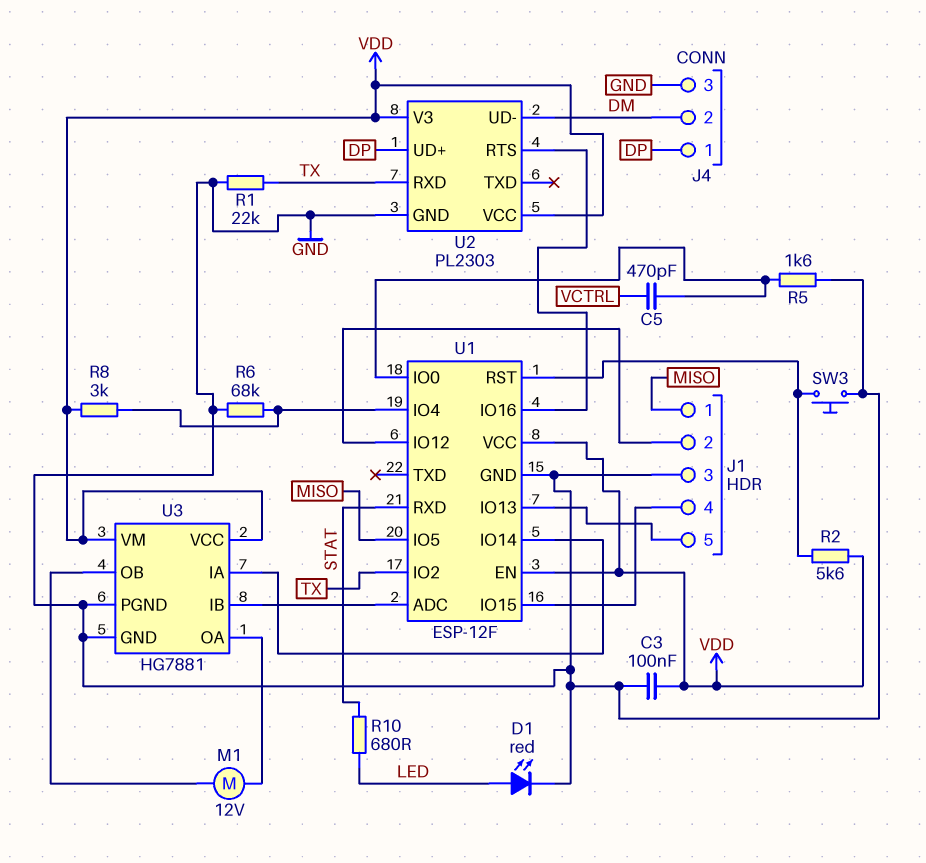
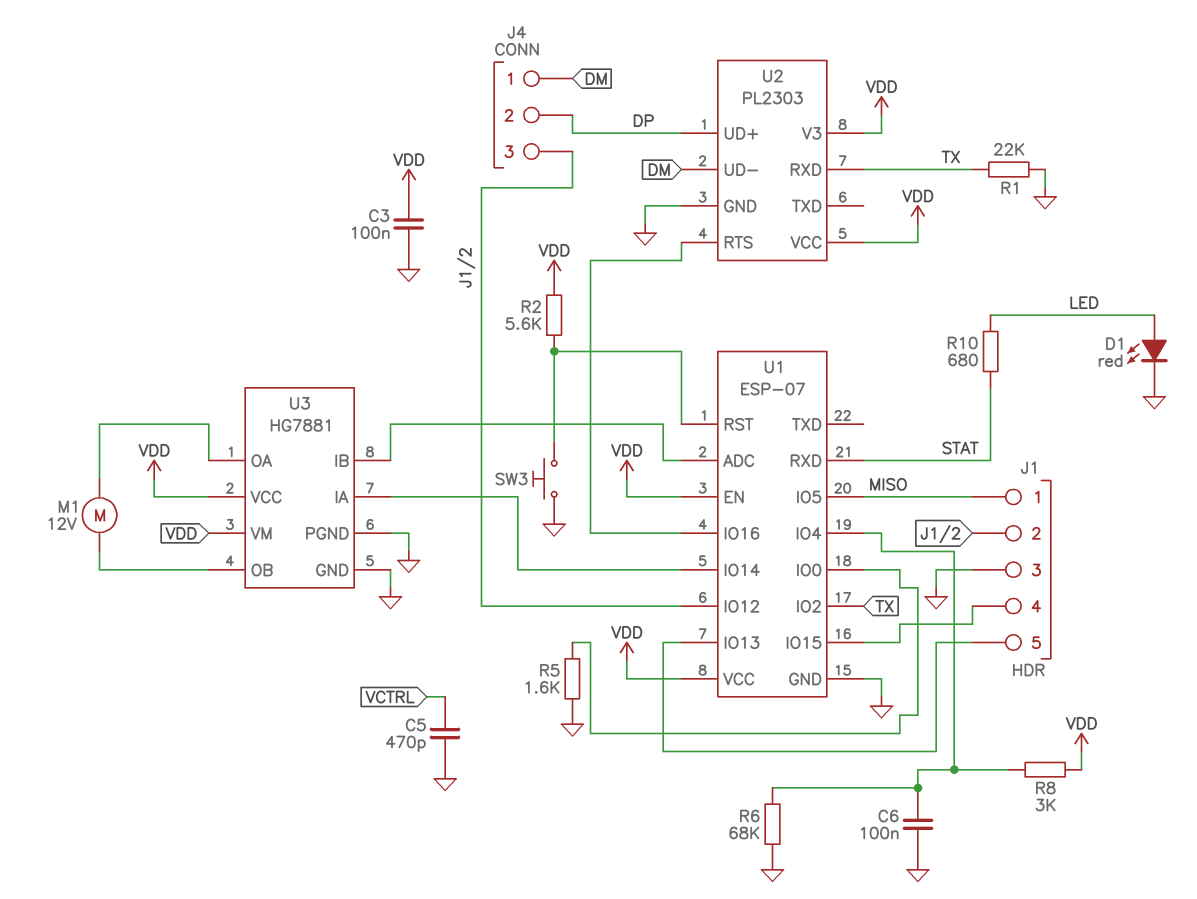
C5: 470pF (U1/IO0, VCTRL) -> 470pF (GND, VCTRL)
C6: none -> 100nF (GND, U1/IO4)
J4 pin 1: DP -> DM
J4 pin 2: DM -> DP
J4 pin 3: GND -> J1/2
U1: ESP-12F -> ESP-07

